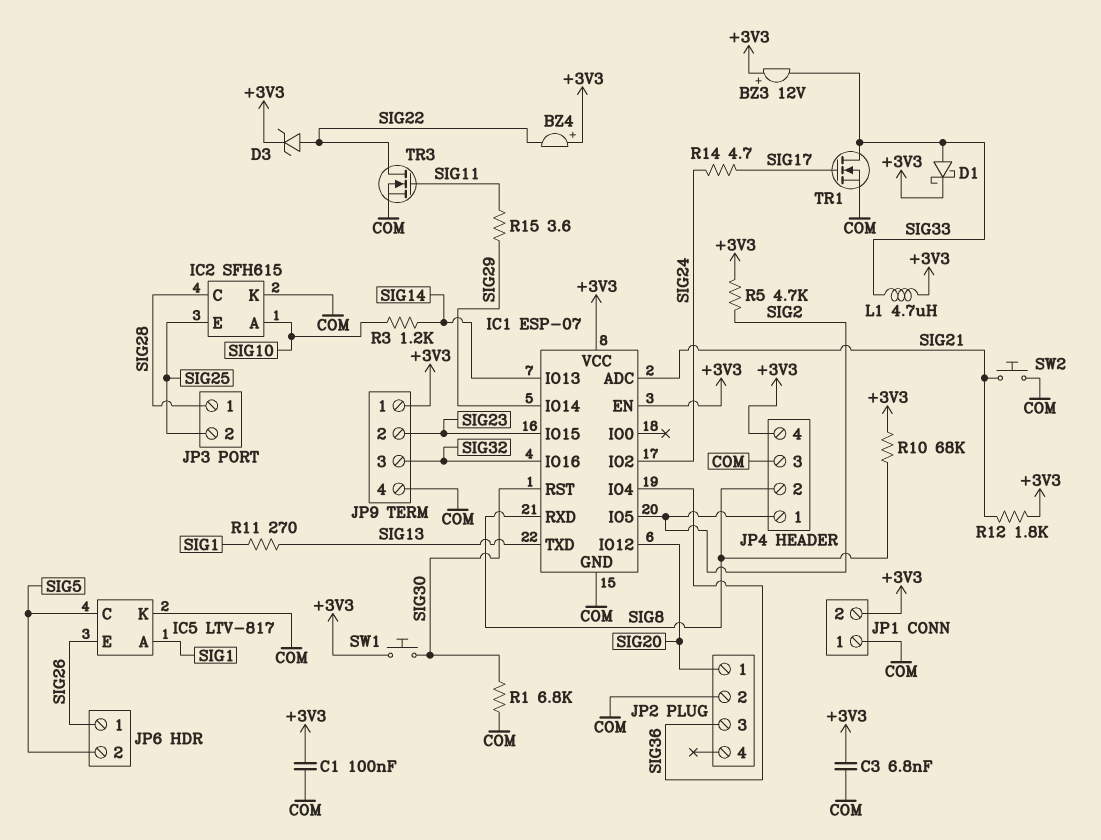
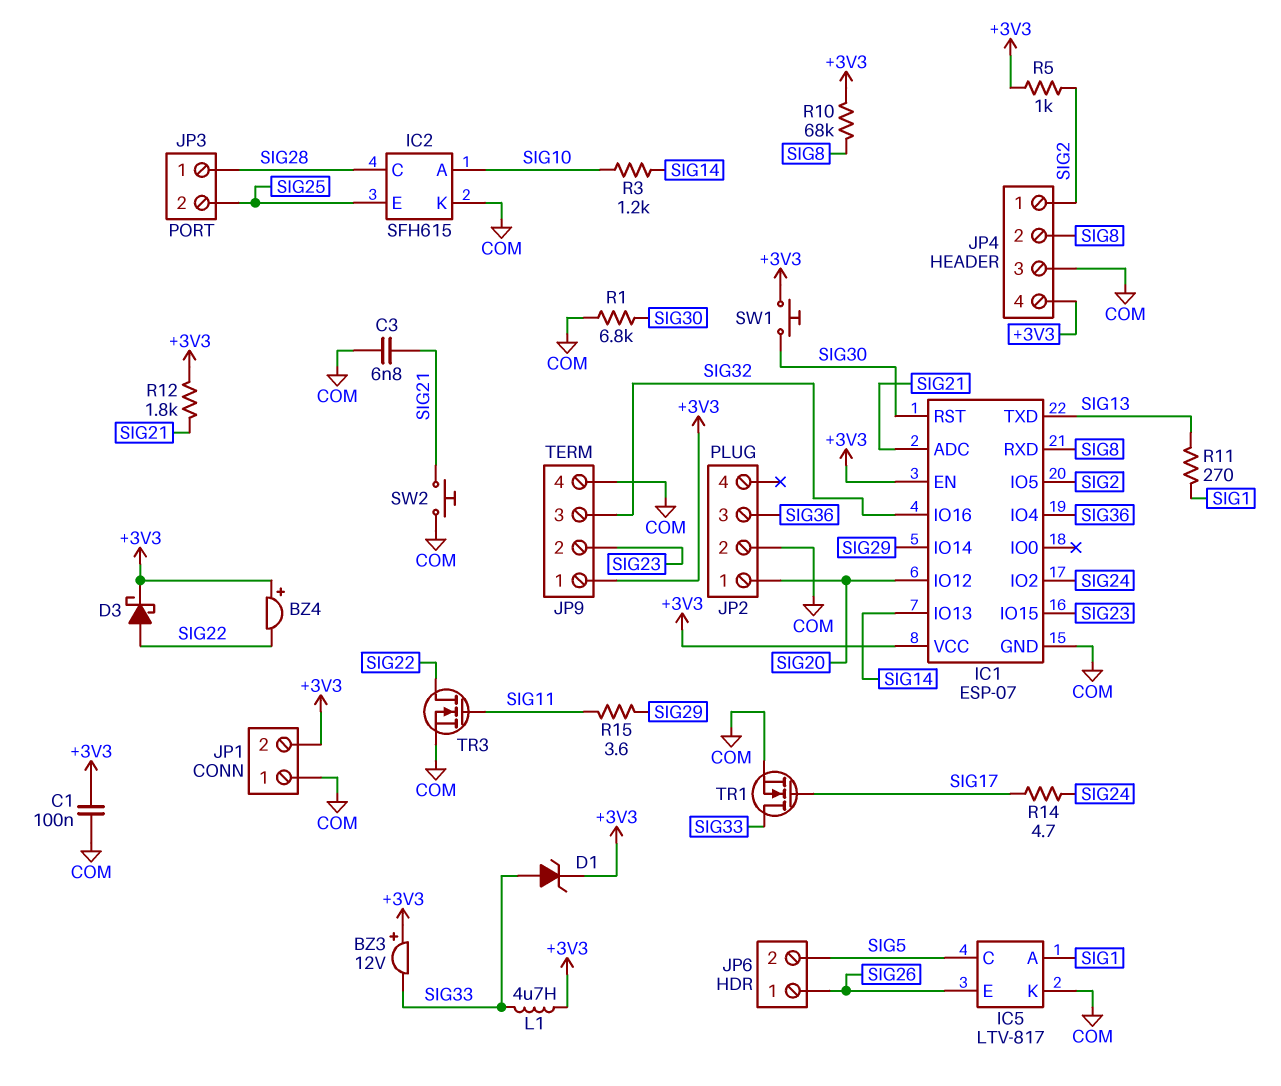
C3: 6.8nF (+3V3, COM) -> 6.8nF (COM, SIG21)
D1: schottky (A SIG33, K +3V3) -> zener (A SIG33, K +3V3)
D3: zener (A SIG22, K +3V3) -> schottky (A SIG22, K +3V3)
R5: 4.7k (+3V3, SIG2) -> 1k (+3V3, SIG2)

